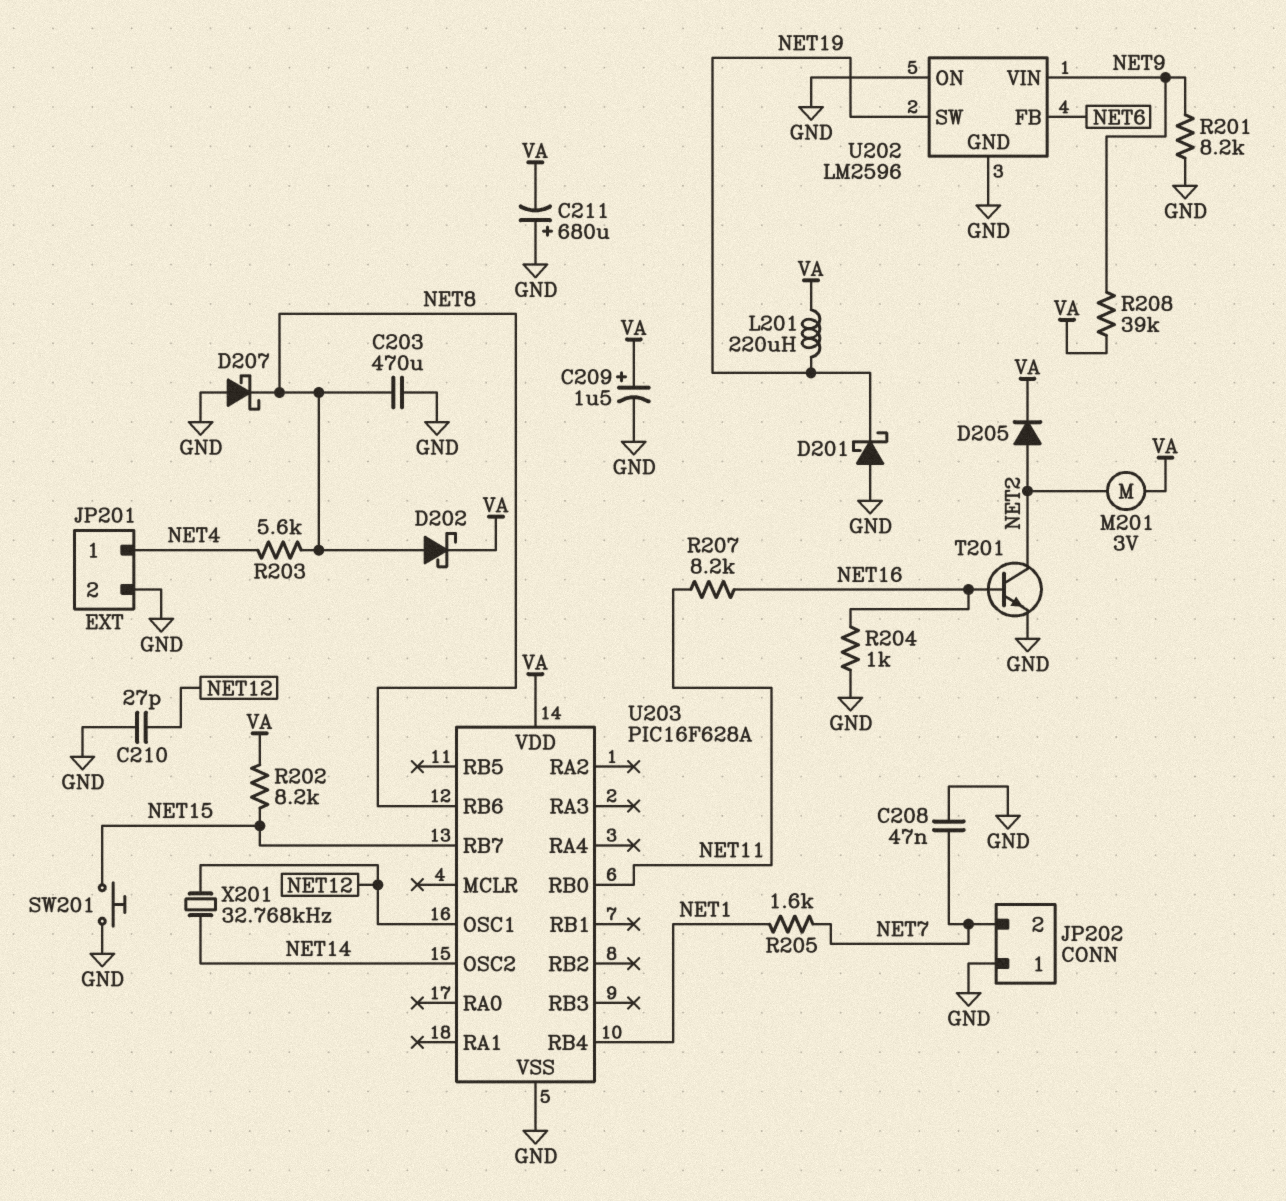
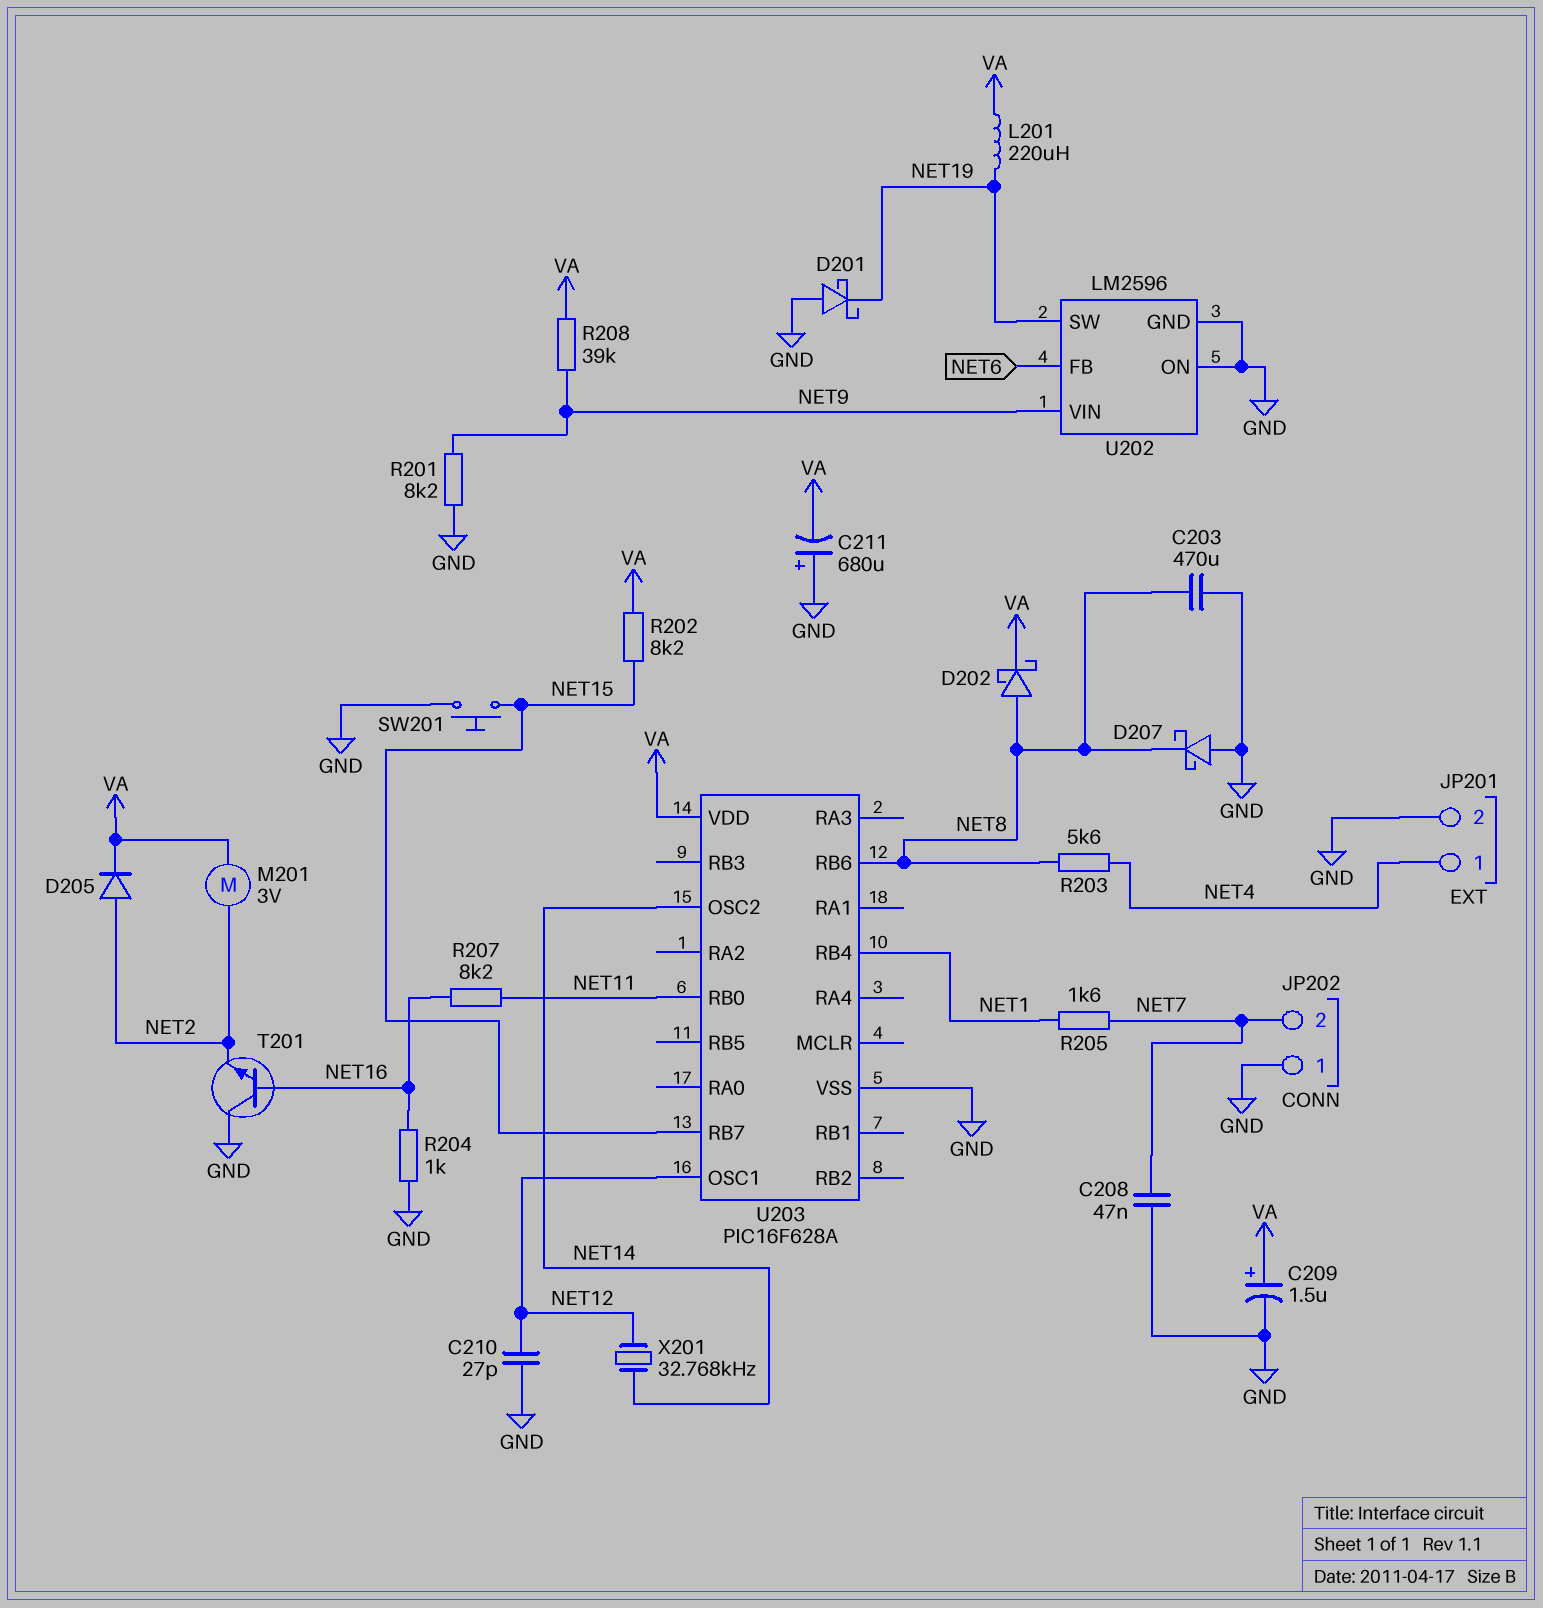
T201: NPN (B NET16, C NET2, E GND) -> NPN (B NET16, C GND, E NET2)

